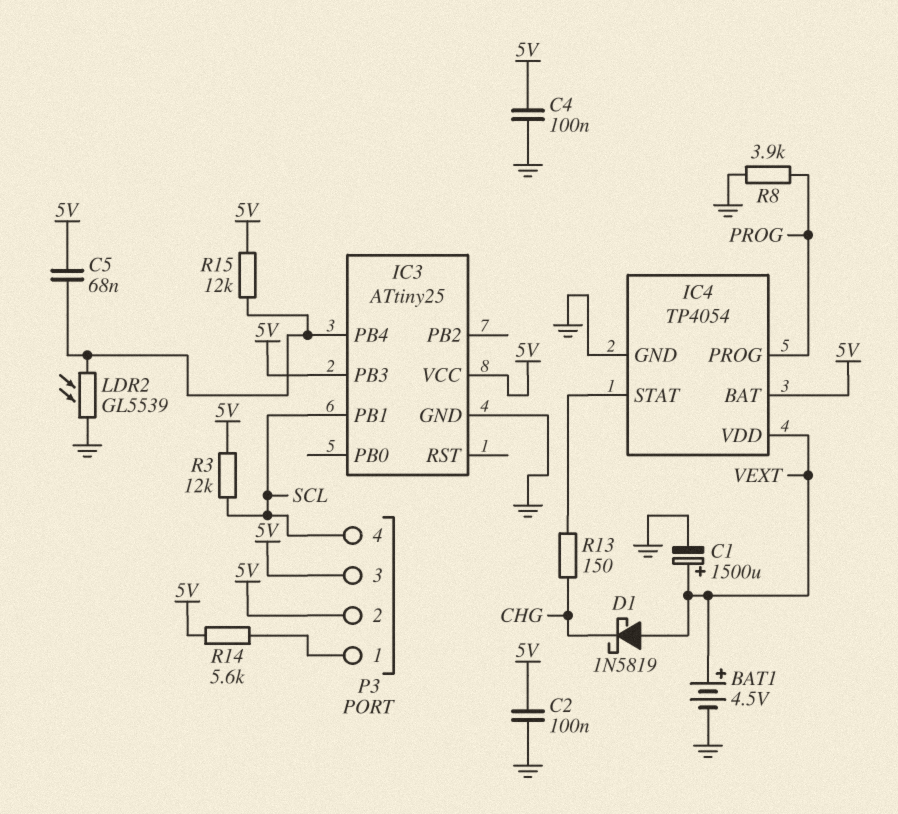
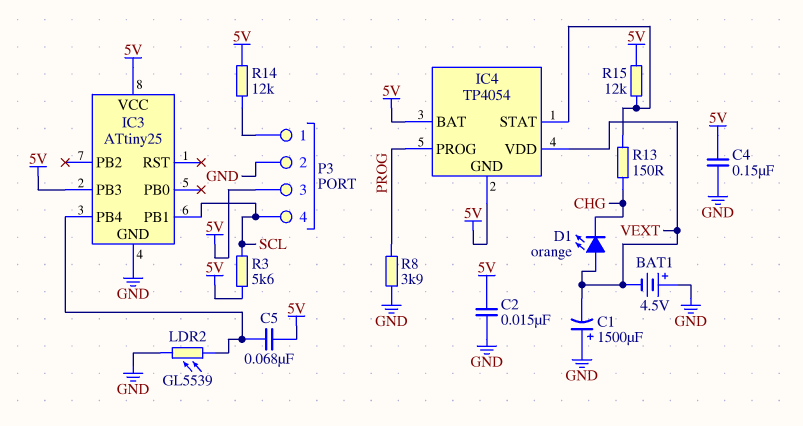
BAT1: 4.5V (plus VEXT, minus GND) -> 4.5V (plus GND, minus VEXT)
C1: 1500uF (plus VEXT, minus GND) -> 1500uF (plus GND, minus VEXT)
C2: 100nF (5V, GND) -> 15nF (5V, GND)
C4: 100nF (5V, GND) -> 150nF (5V, GND)
D1: schottky 1N5819 (A VEXT, K CHG) -> LED orange (A VEXT, K CHG)
IC4 pin GND: GND -> 5V
P3 pin 2: 5V -> GND
R3: 12k (5V, SCL) -> 5.6k (5V, SCL)
R14: 5.6k (5V, P3/1) -> 12k (5V, P3/1)
R15: 12k (5V, IC3/PB4) -> 12k (5V, IC4/STAT)

